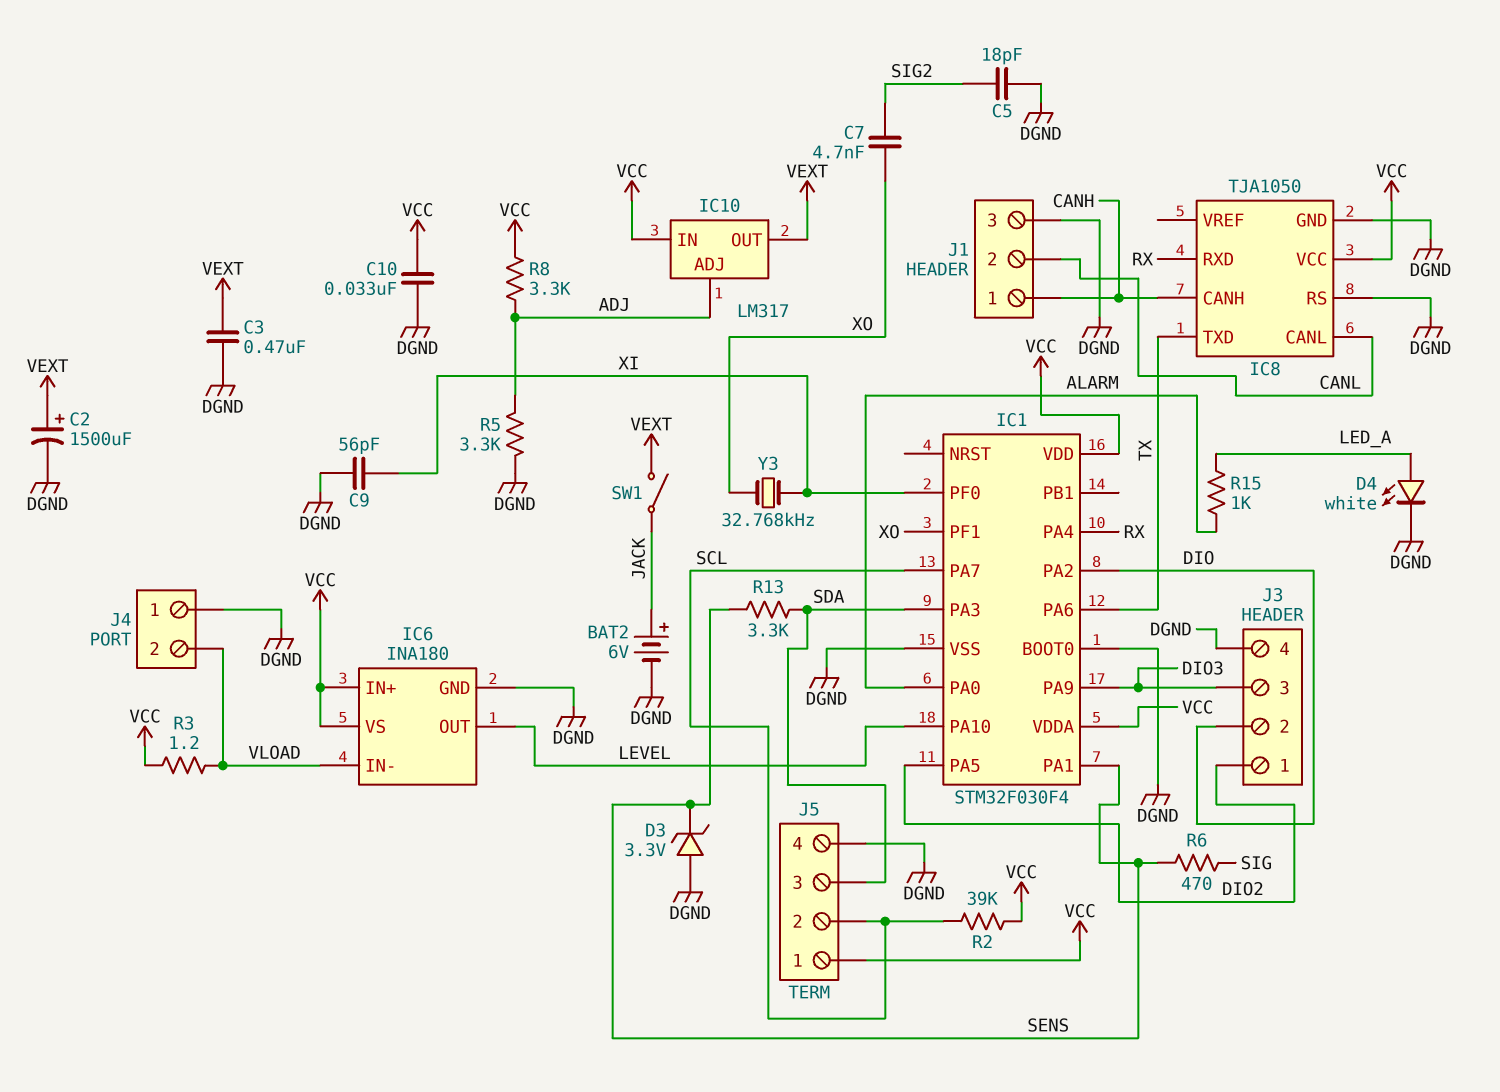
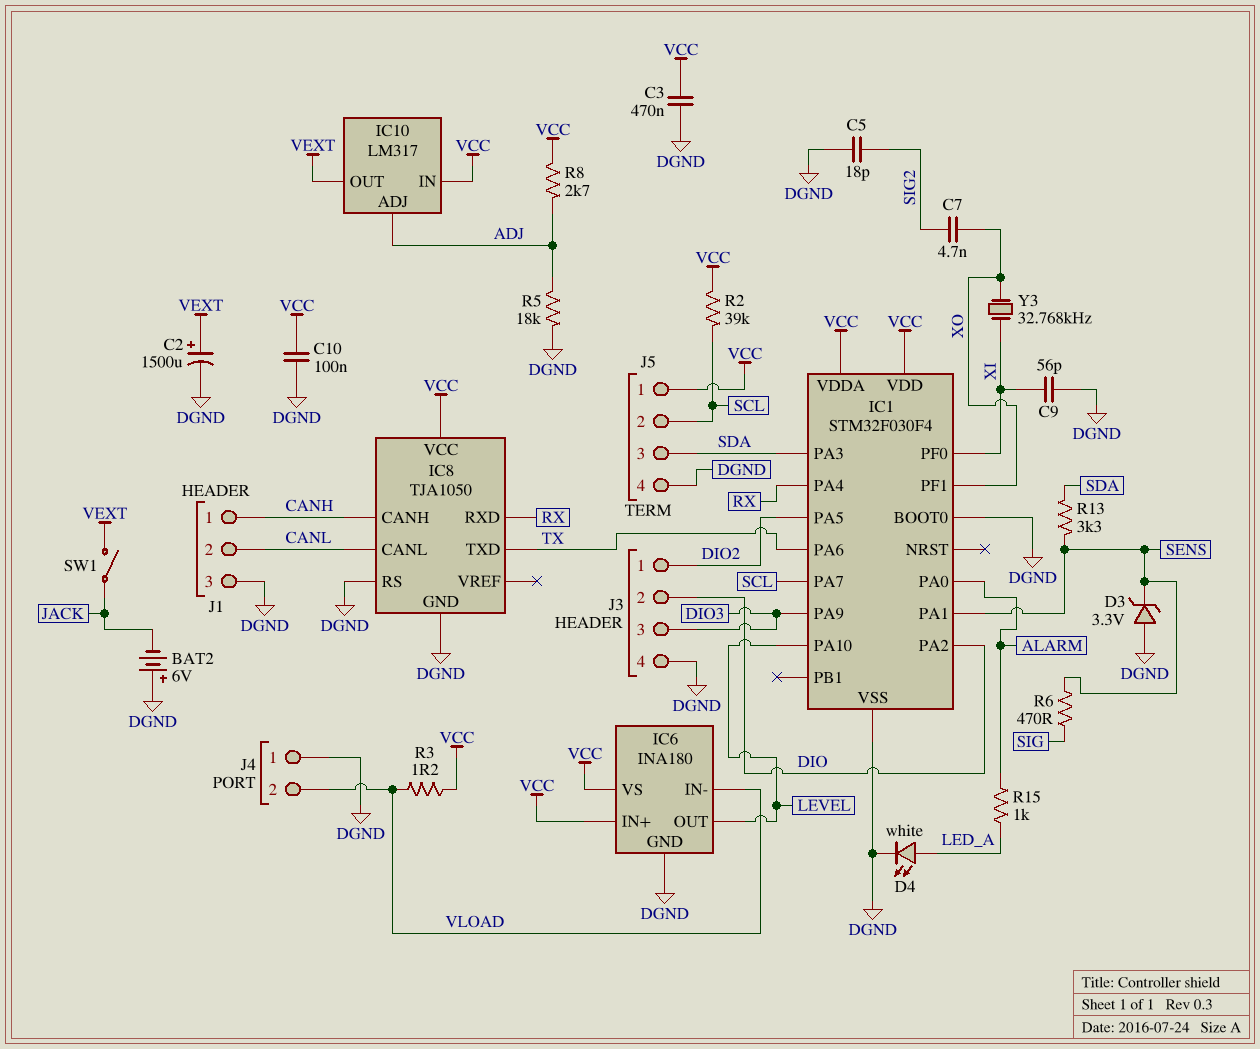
BAT2: 6V (plus JACK, minus DGND) -> 6V (plus DGND, minus JACK)
C3: 470nF (DGND, VEXT) -> 470nF (DGND, VCC)
C10: 33nF (DGND, VCC) -> 100nF (DGND, VCC)
R5: 3.3k (ADJ, DGND) -> 18k (ADJ, DGND)
R8: 3.3k (ADJ, VCC) -> 2.7k (ADJ, VCC)

